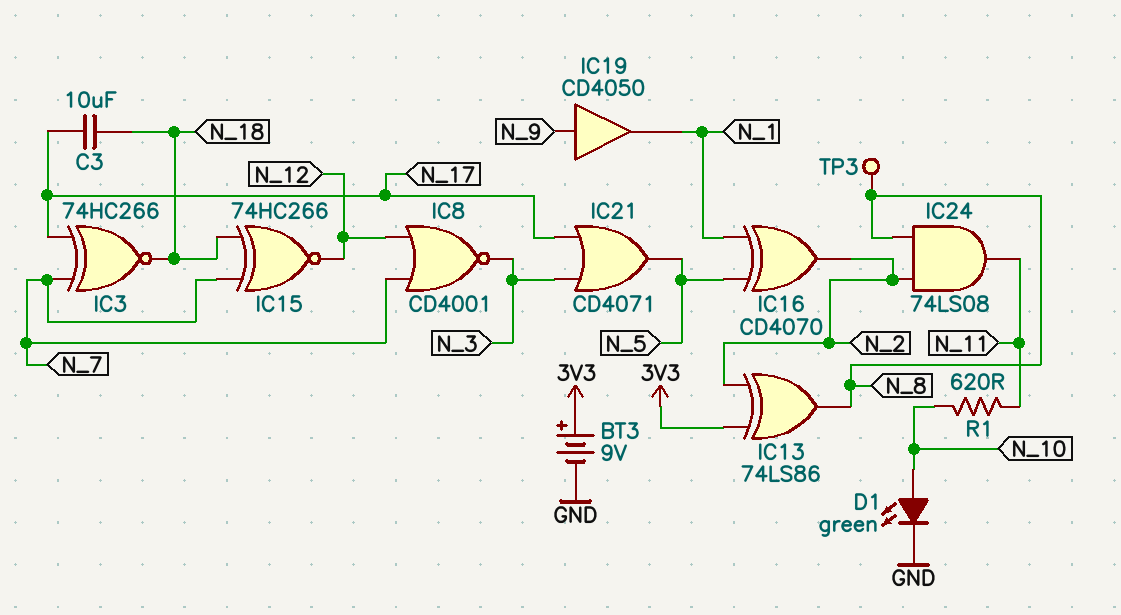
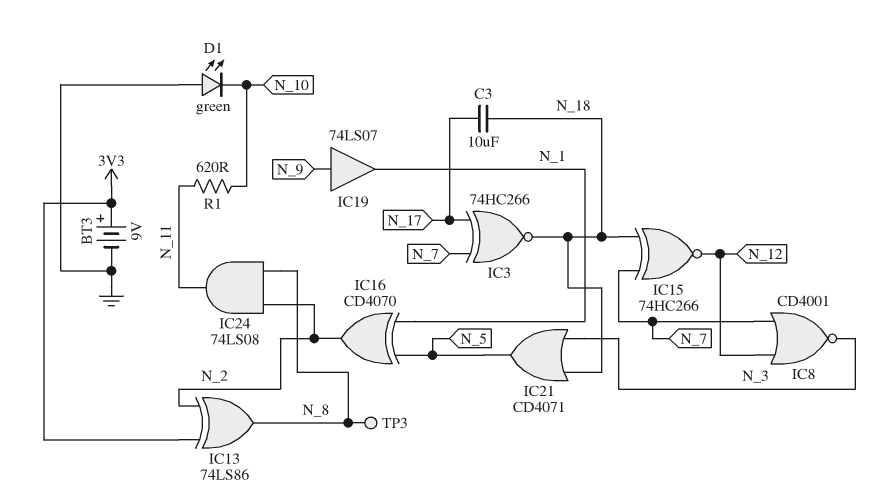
D1: LED green (A N_10, K GND) -> LED green (A GND, K N_10)
IC19: buffer CD4050 (in N_9, out N_1) -> buffer 74LS07 (in N_9, out N_1)
IC21: OR CD4071 (in N_3, in N_17, out N_5) -> OR CD4071 (in N_3, in N_18, out N_5)

